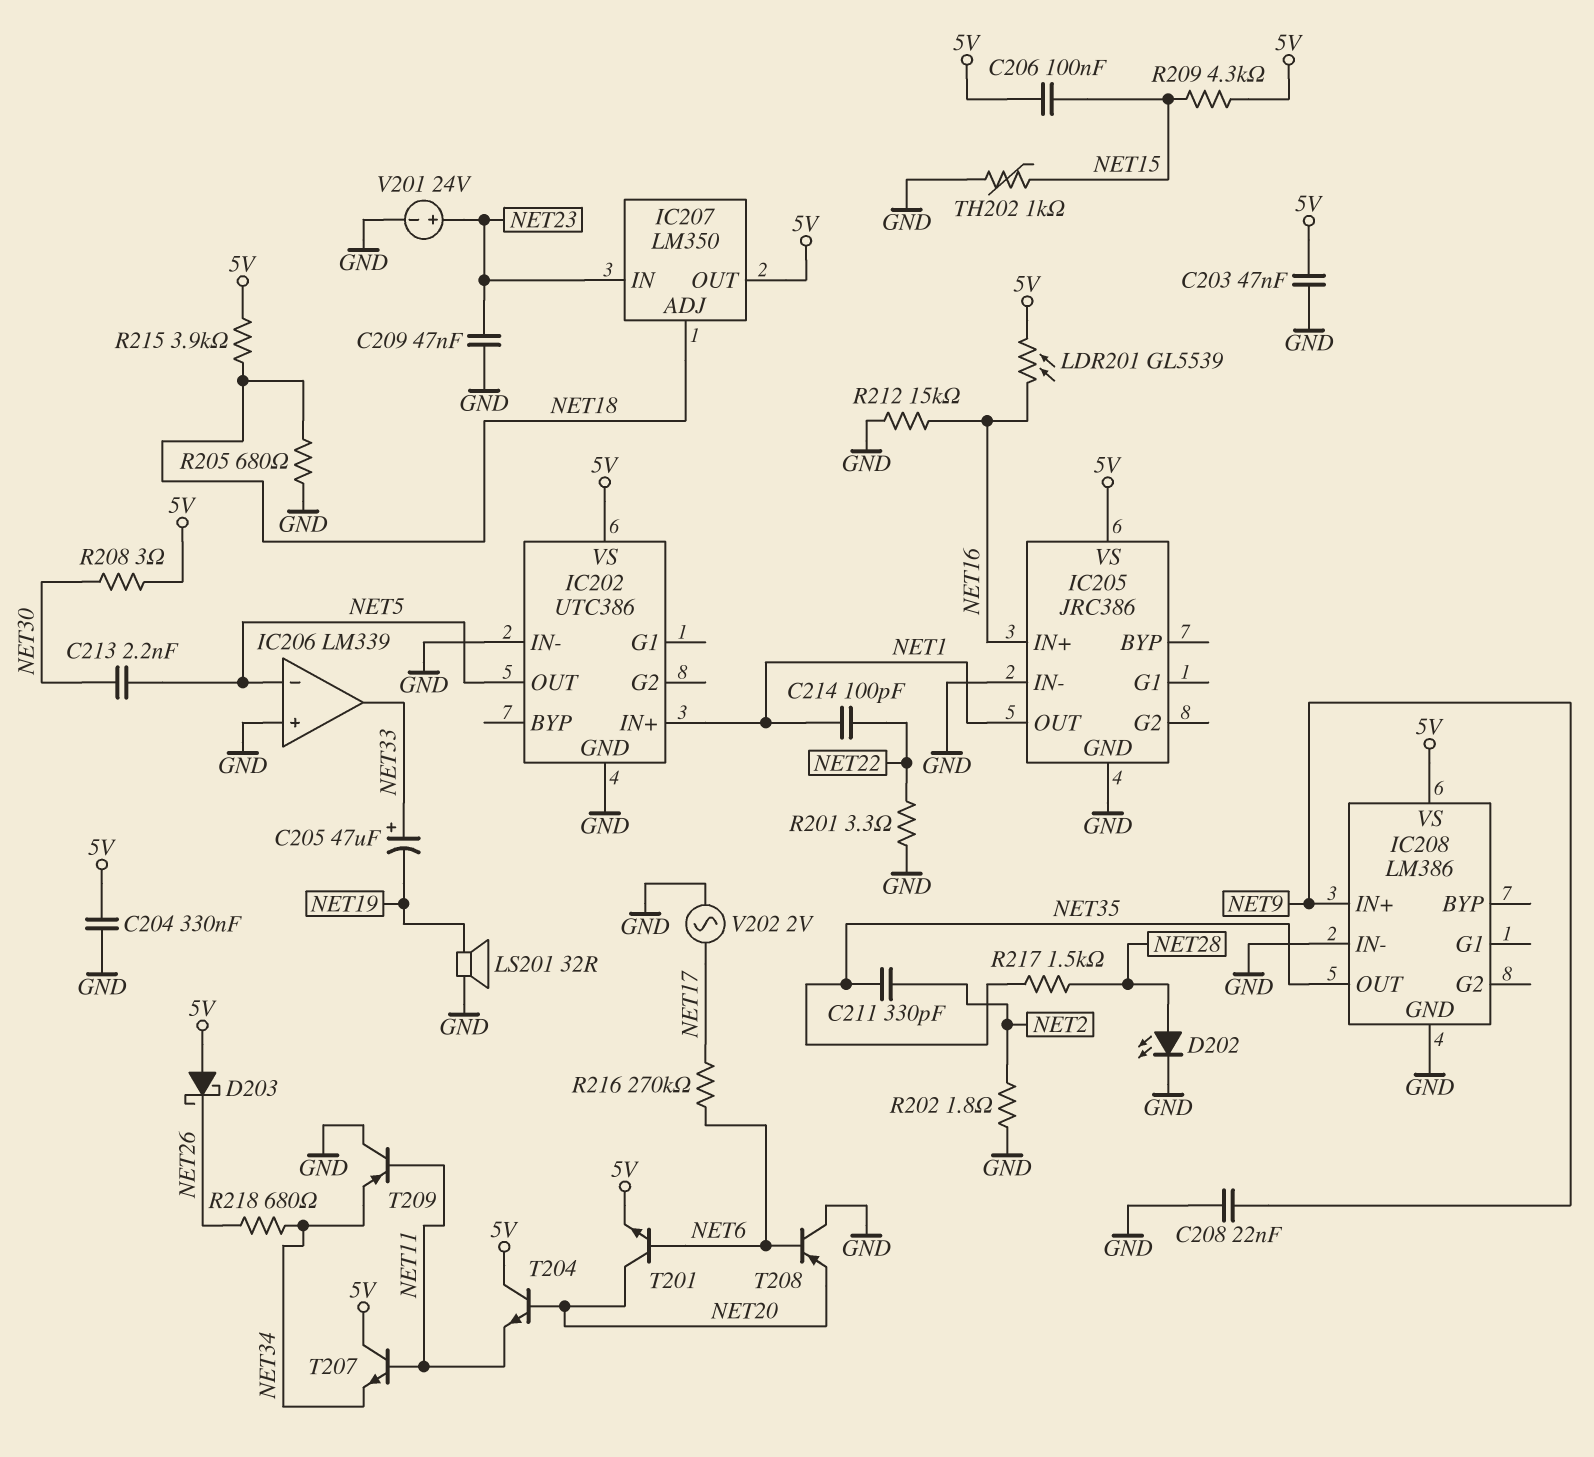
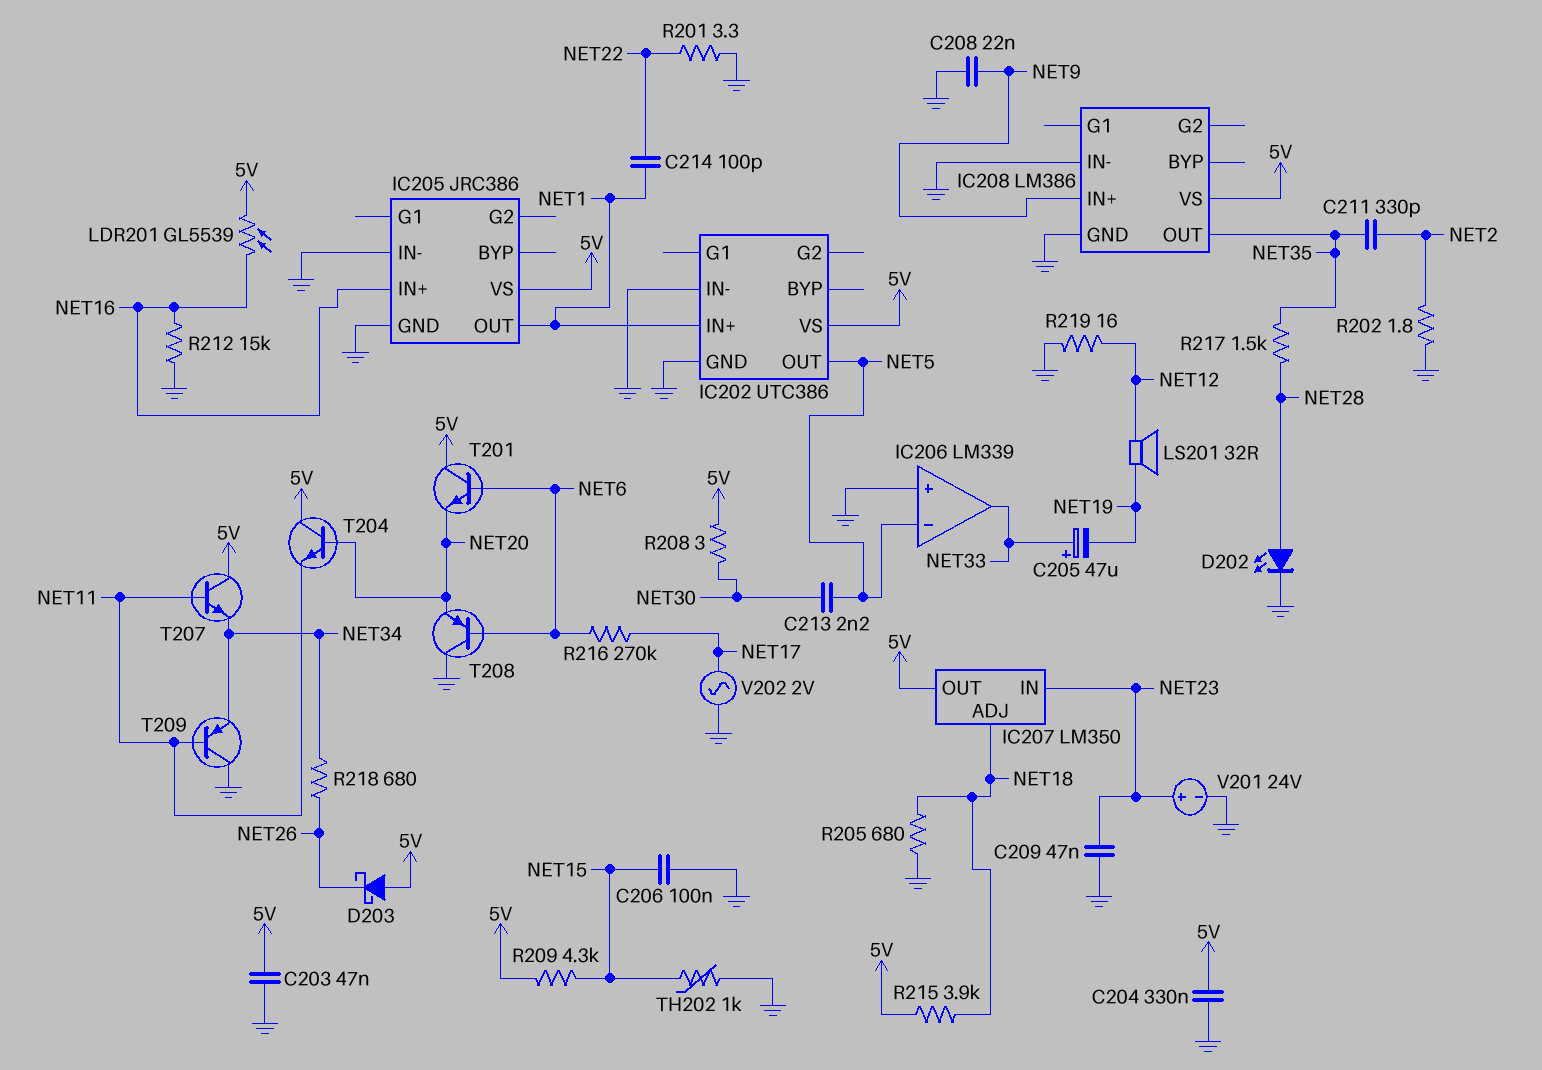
C206: 100nF (5V, NET15) -> 100nF (GND, NET15)
LS201: speaker 32R (GND, NET19) -> speaker 32R (NET12, NET19)
R219: none -> 16 (GND, NET12)
T201: NPN (B NET6, C NET20, E 5V) -> NPN (B NET6, C 5V, E NET20)

